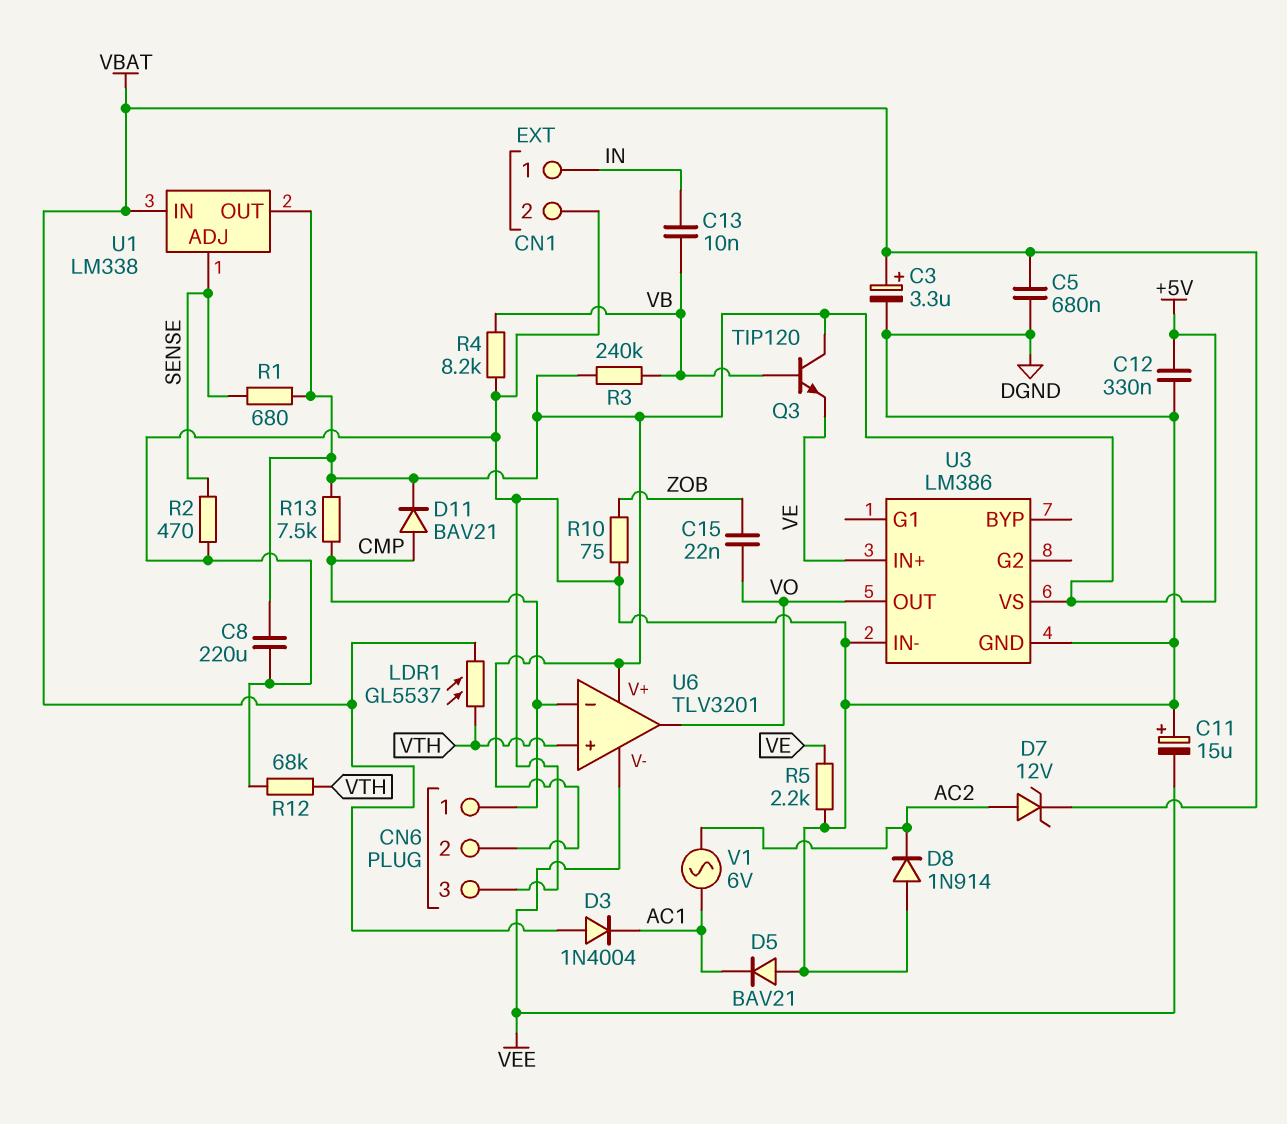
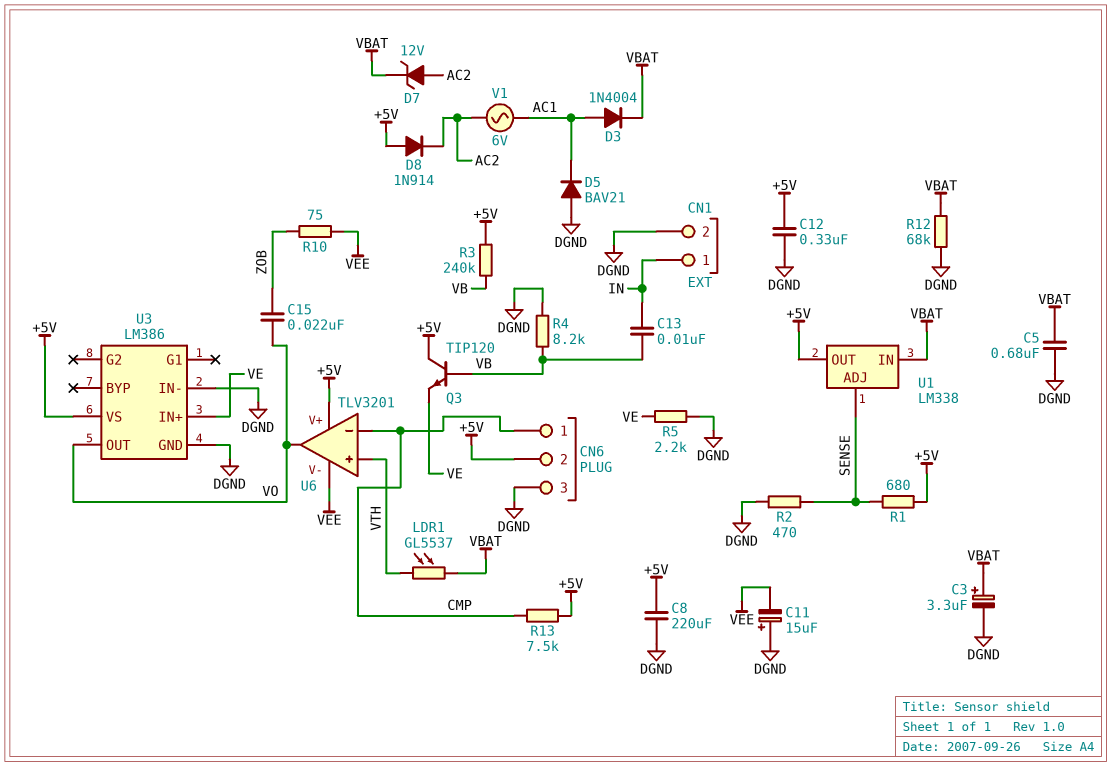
D3: diode 1N4004 (A VBAT, K AC1) -> diode 1N4004 (A AC1, K VBAT)
D8: diode 1N914 (A DGND, K AC2) -> diode 1N914 (A +5V, K AC2)
D11: diode BAV21 (A CMP, K +5V) -> none
R10: 75 (DGND, ZOB) -> 75 (VEE, ZOB)
R12: 68k (DGND, VTH) -> 68k (DGND, VBAT)

